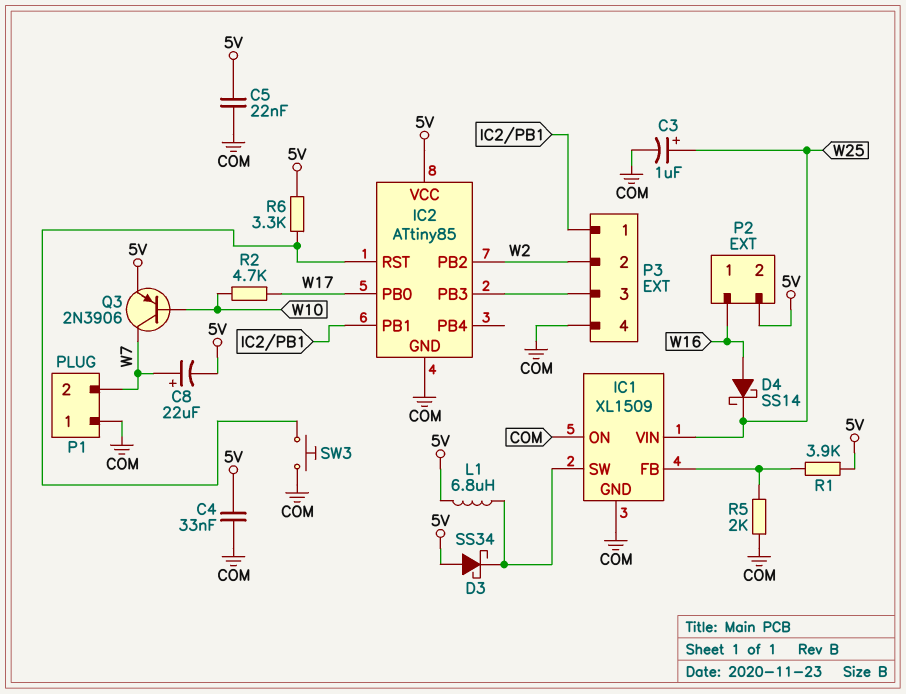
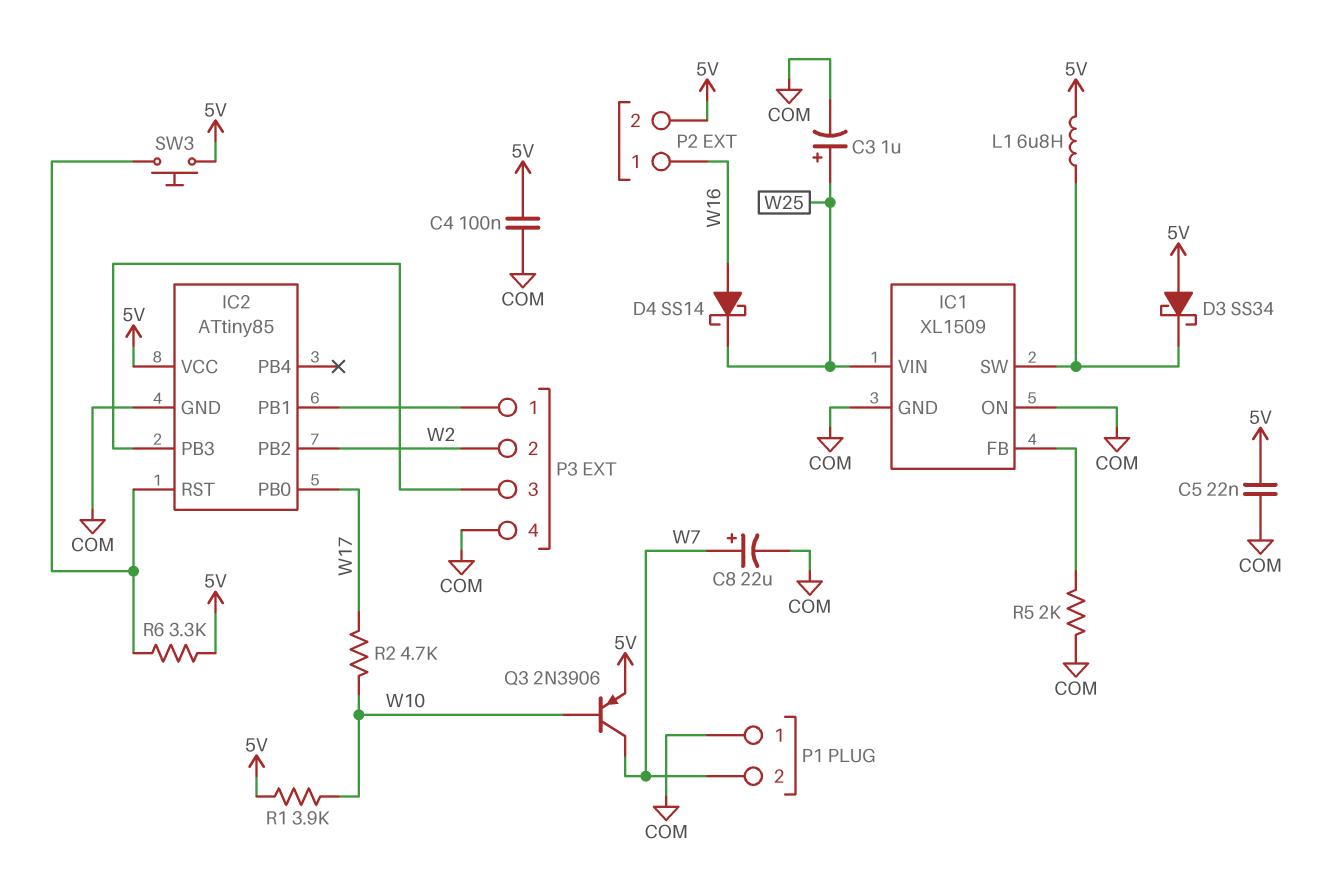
C4: 33nF (5V, COM) -> 100nF (5V, COM)
C8: 22uF (plus W7, minus 5V) -> 22uF (plus W7, minus COM)
R1: 3.9k (5V, IC1/FB) -> 3.9k (5V, W10)
SW3: button (COM, IC2/RST) -> button (5V, IC2/RST)

